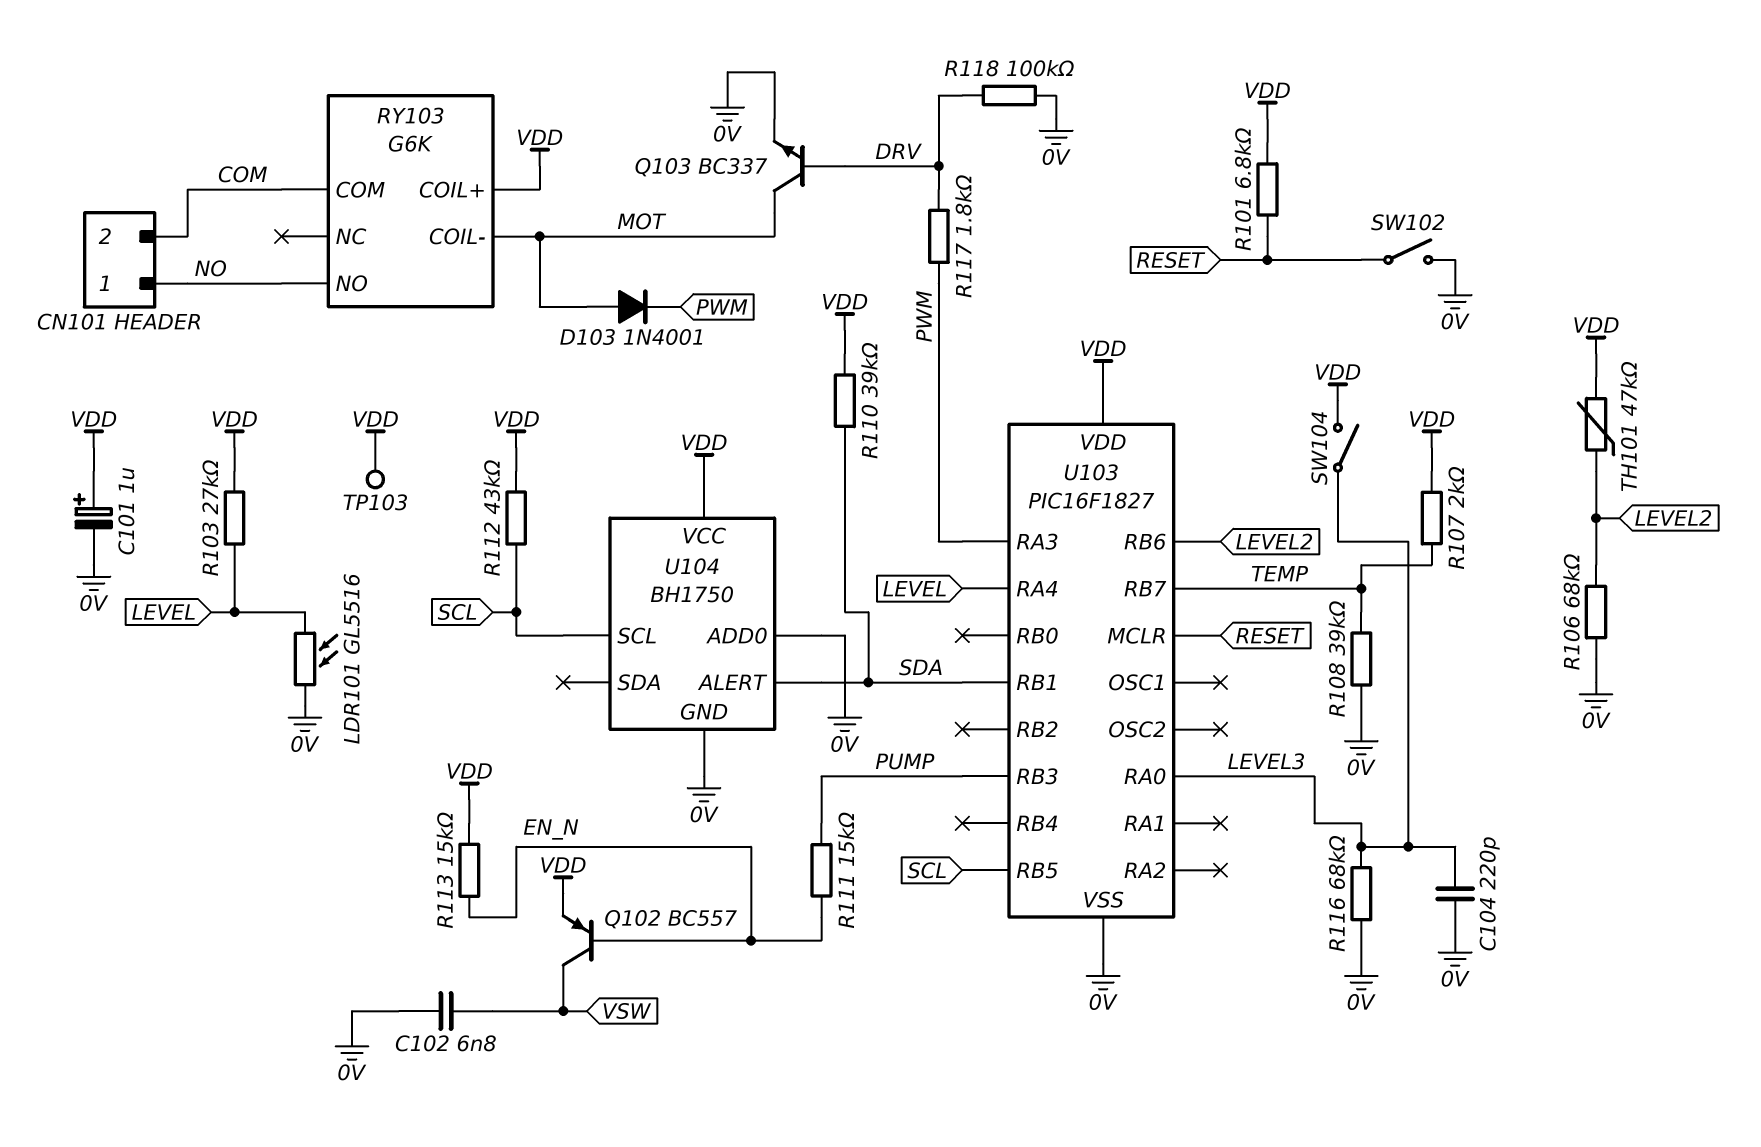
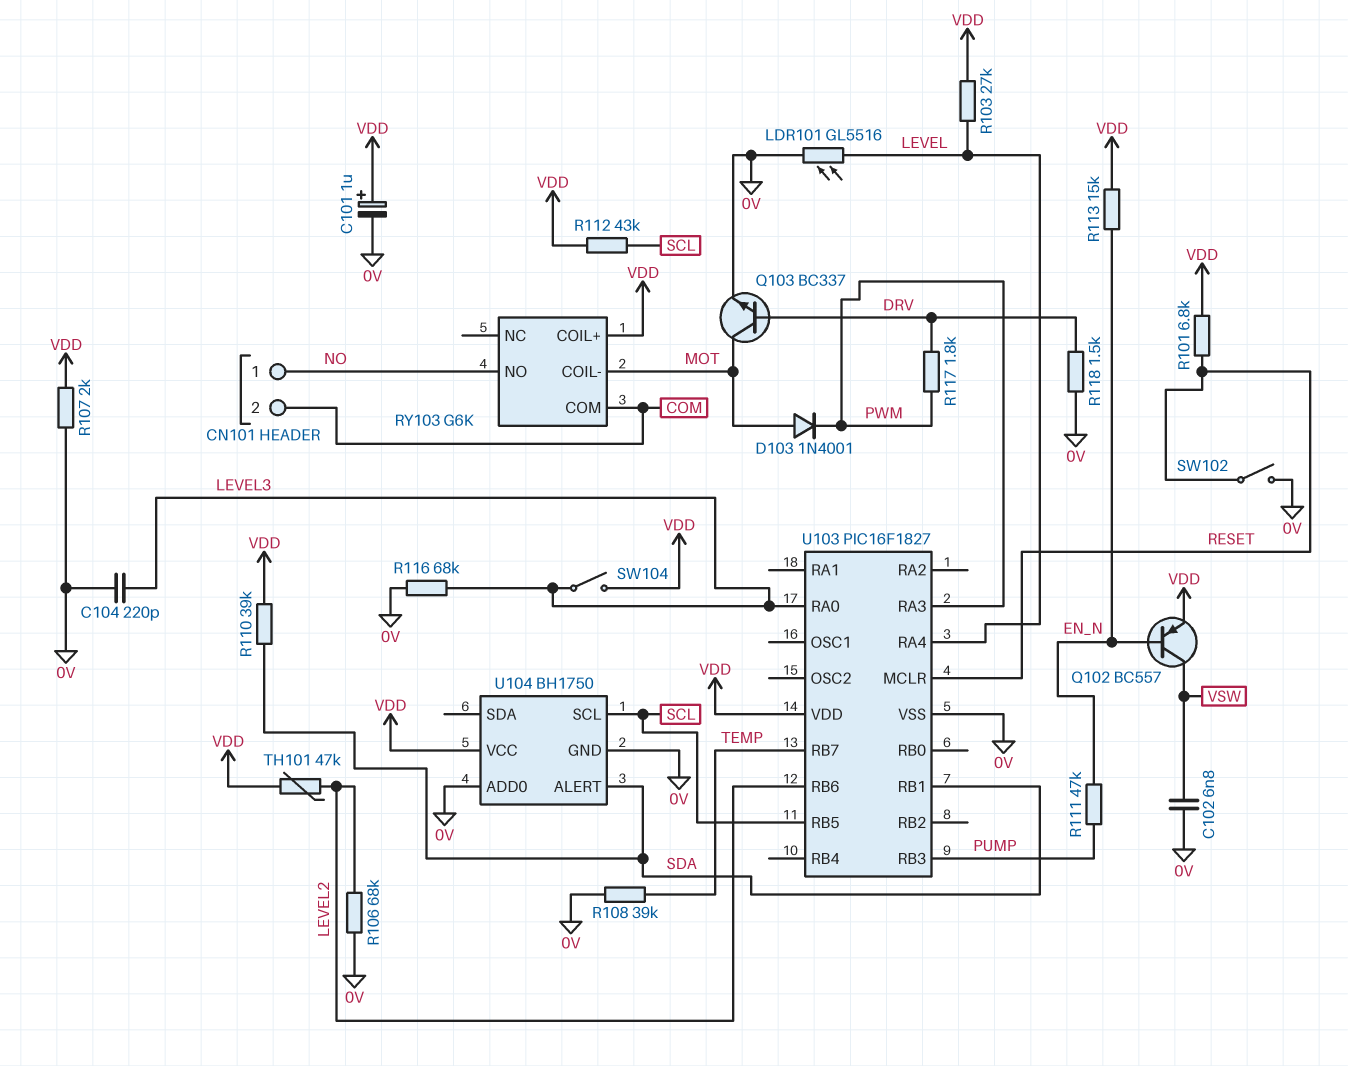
R107: 2k (TEMP, VDD) -> 2k (0V, VDD)
R111: 15k (EN_N, PUMP) -> 47k (EN_N, PUMP)
R118: 100k (0V, DRV) -> 1.5k (0V, DRV)
TP103: test point (VDD) -> none

